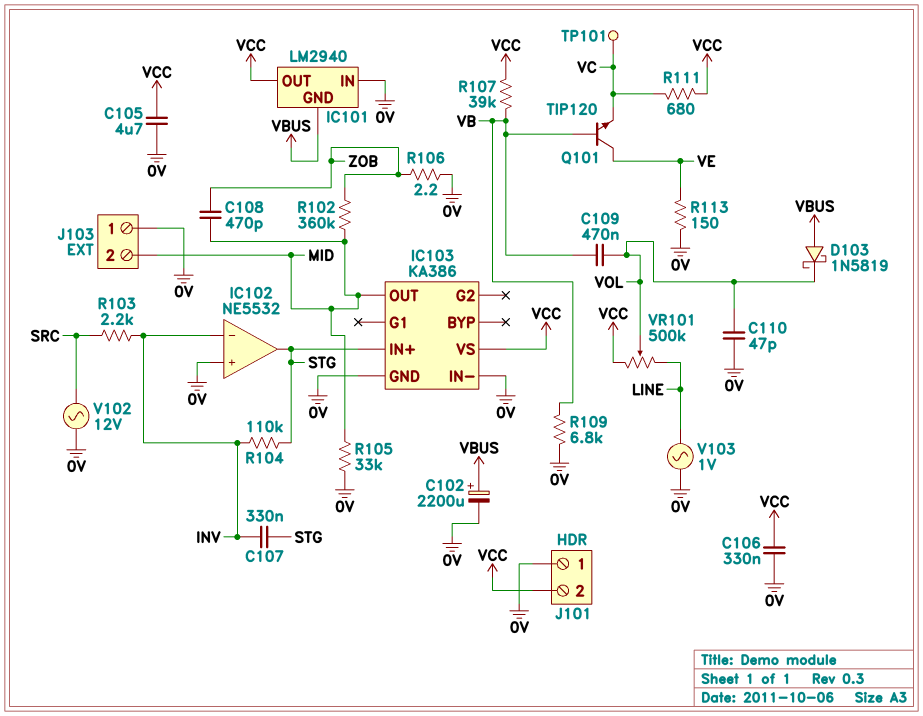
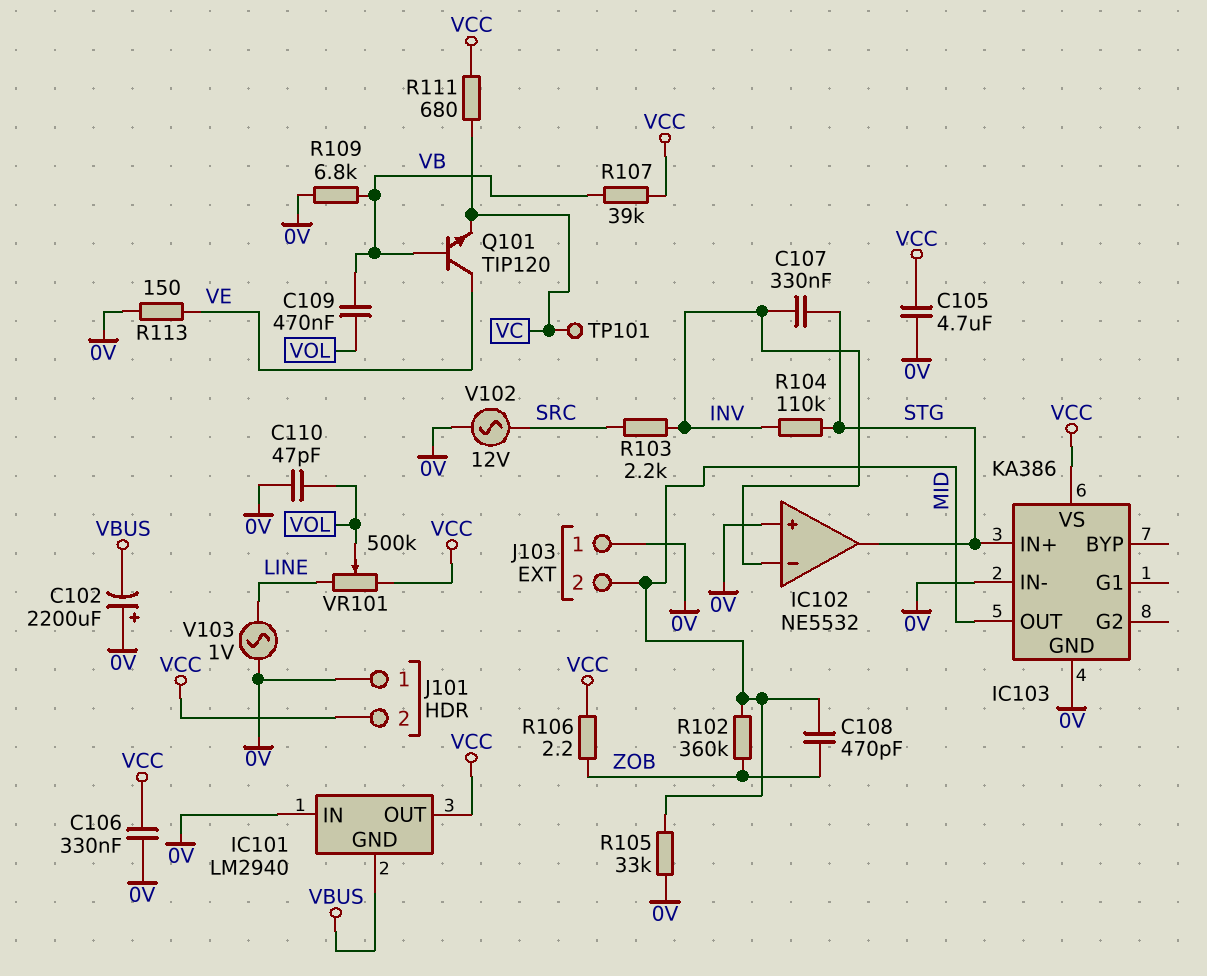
C102: 2200uF (plus VBUS, minus 0V) -> 2200uF (plus 0V, minus VBUS)
D103: schottky 1N5819 (A VBUS, K VOL) -> none
R106: 2.2 (0V, ZOB) -> 2.2 (VCC, ZOB)

